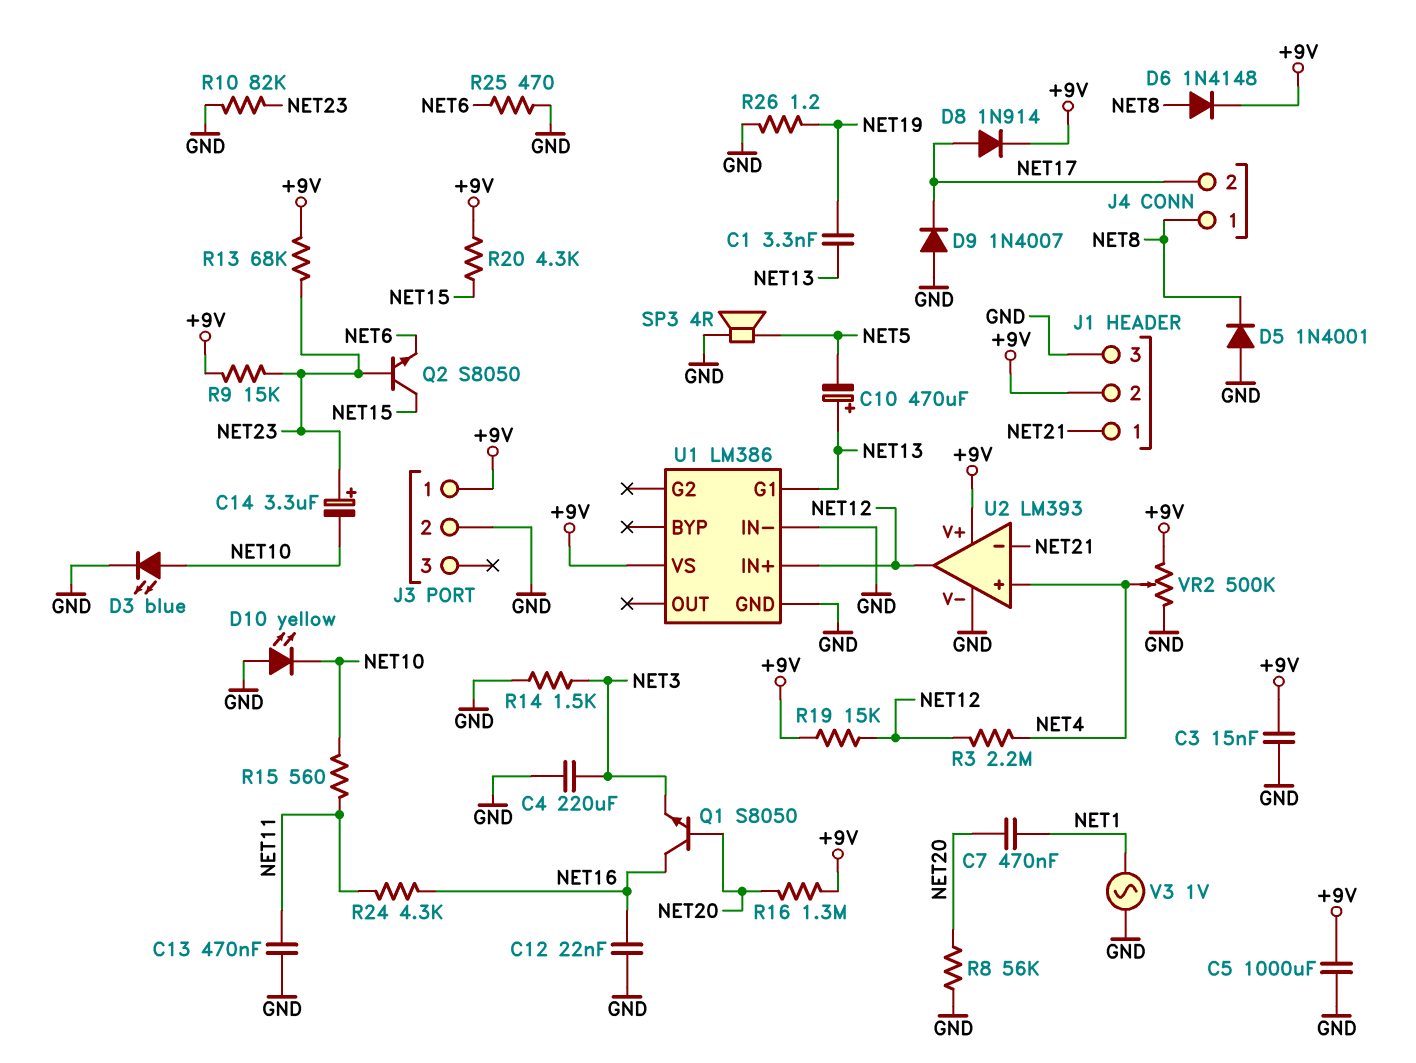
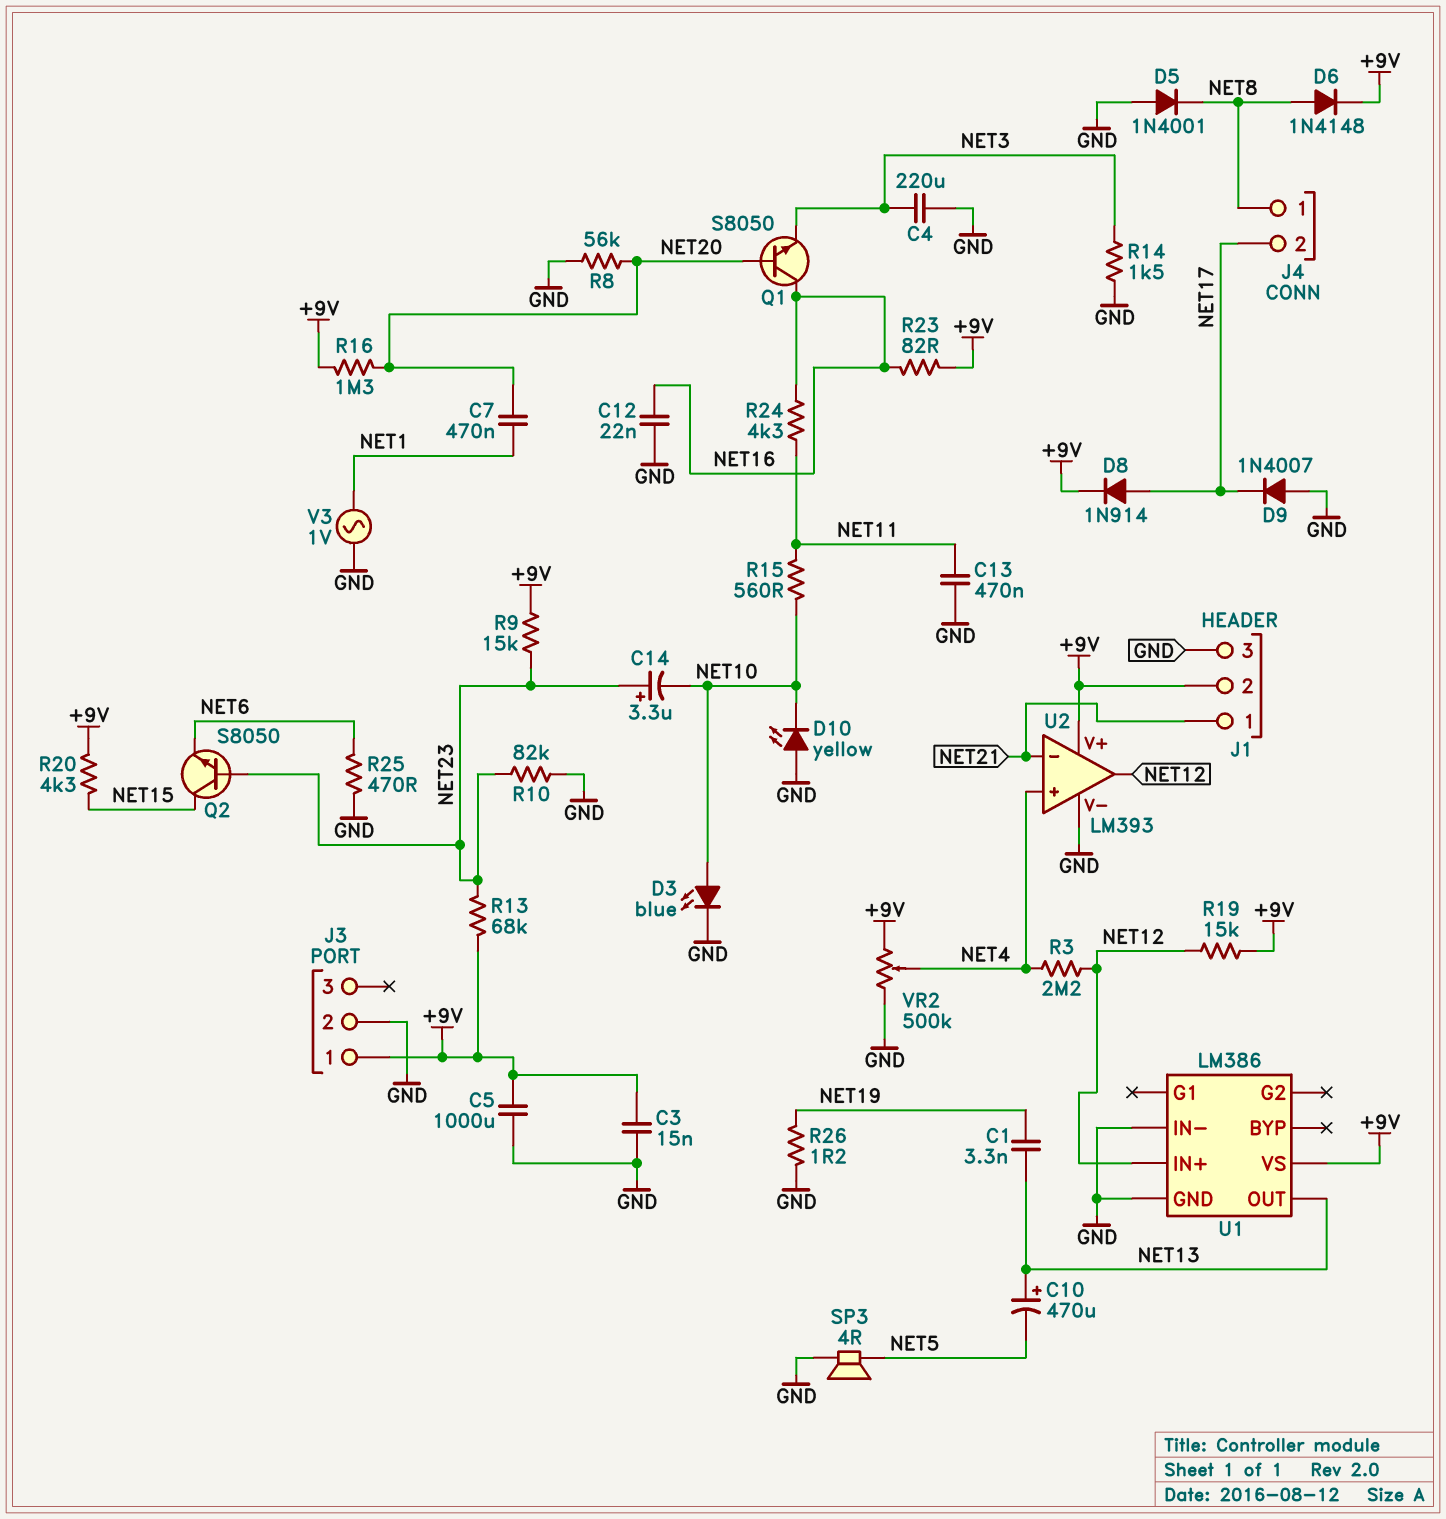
R23: none -> 82 (+9V, NET16)
U1 pin G1: NET13 -> none
U1 pin OUT: none -> NET13

